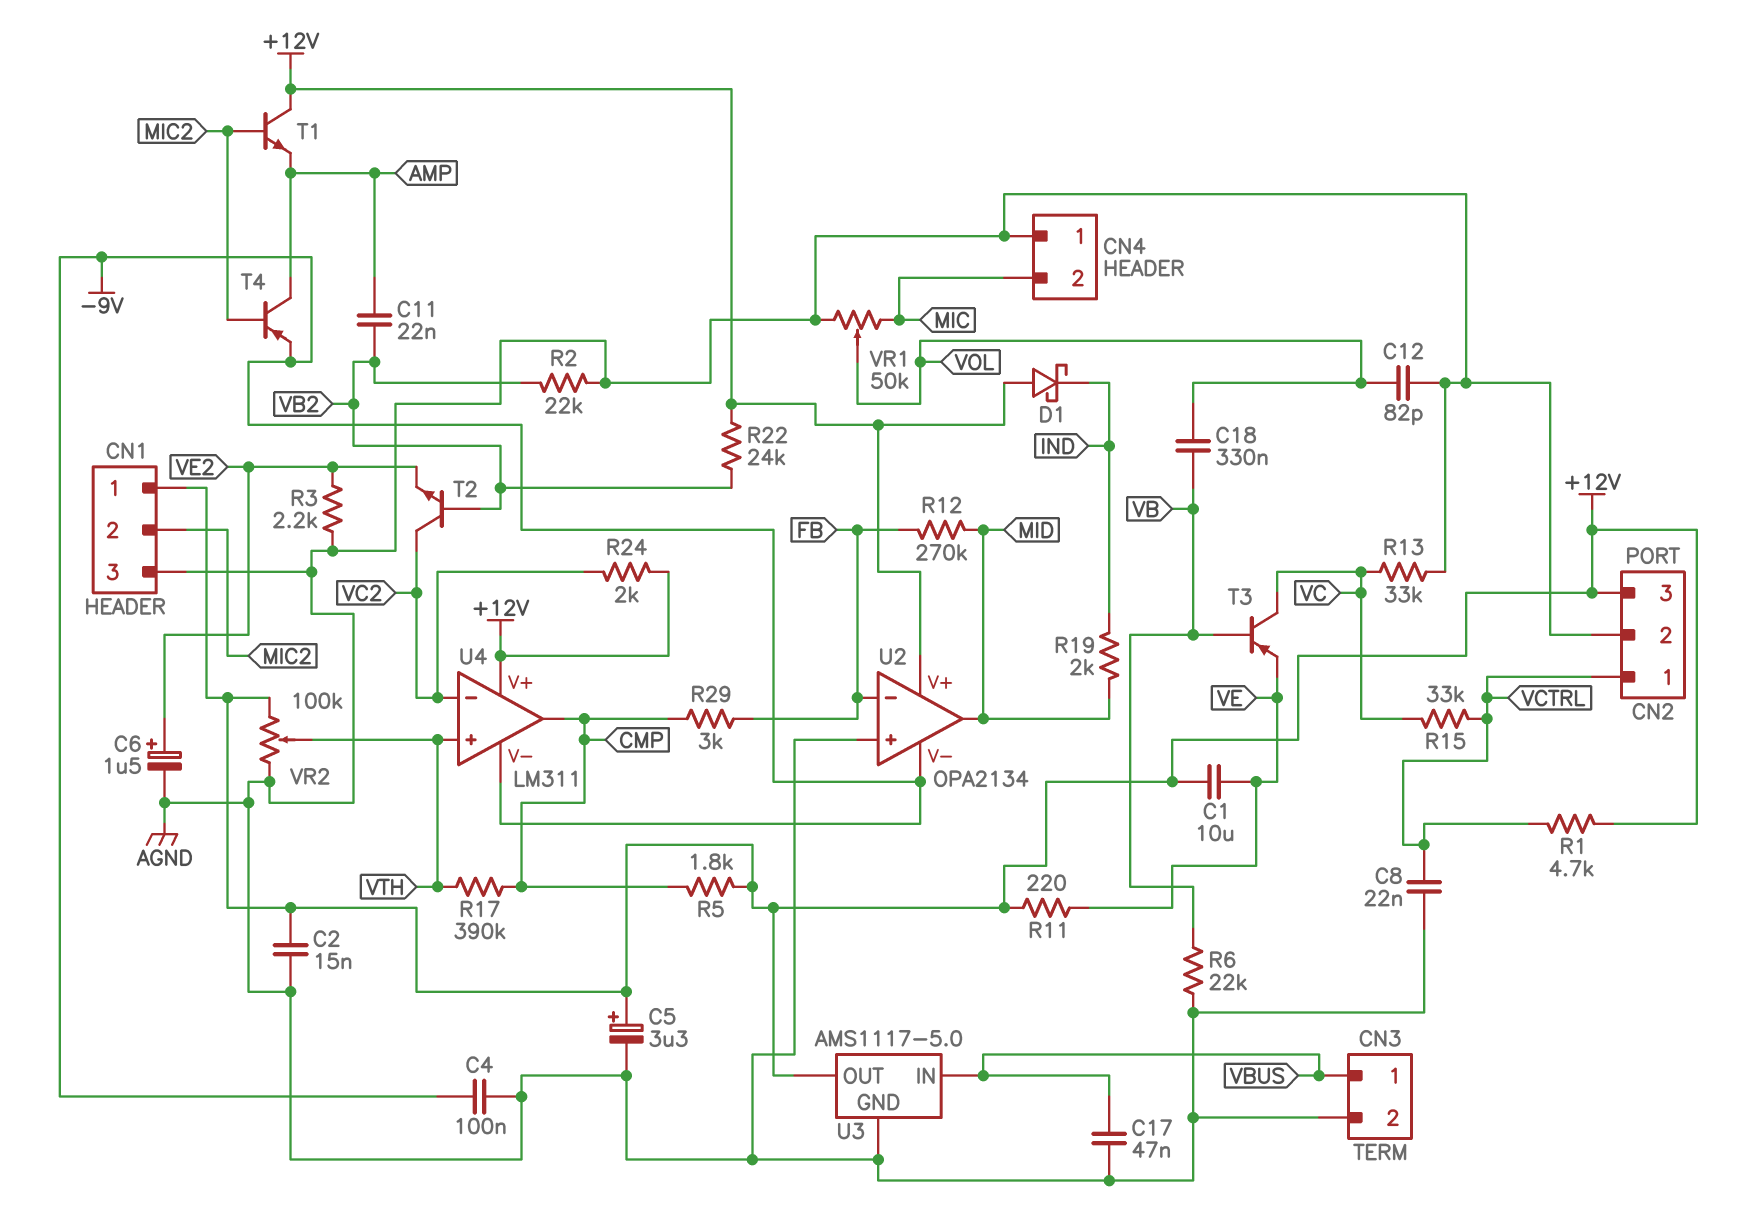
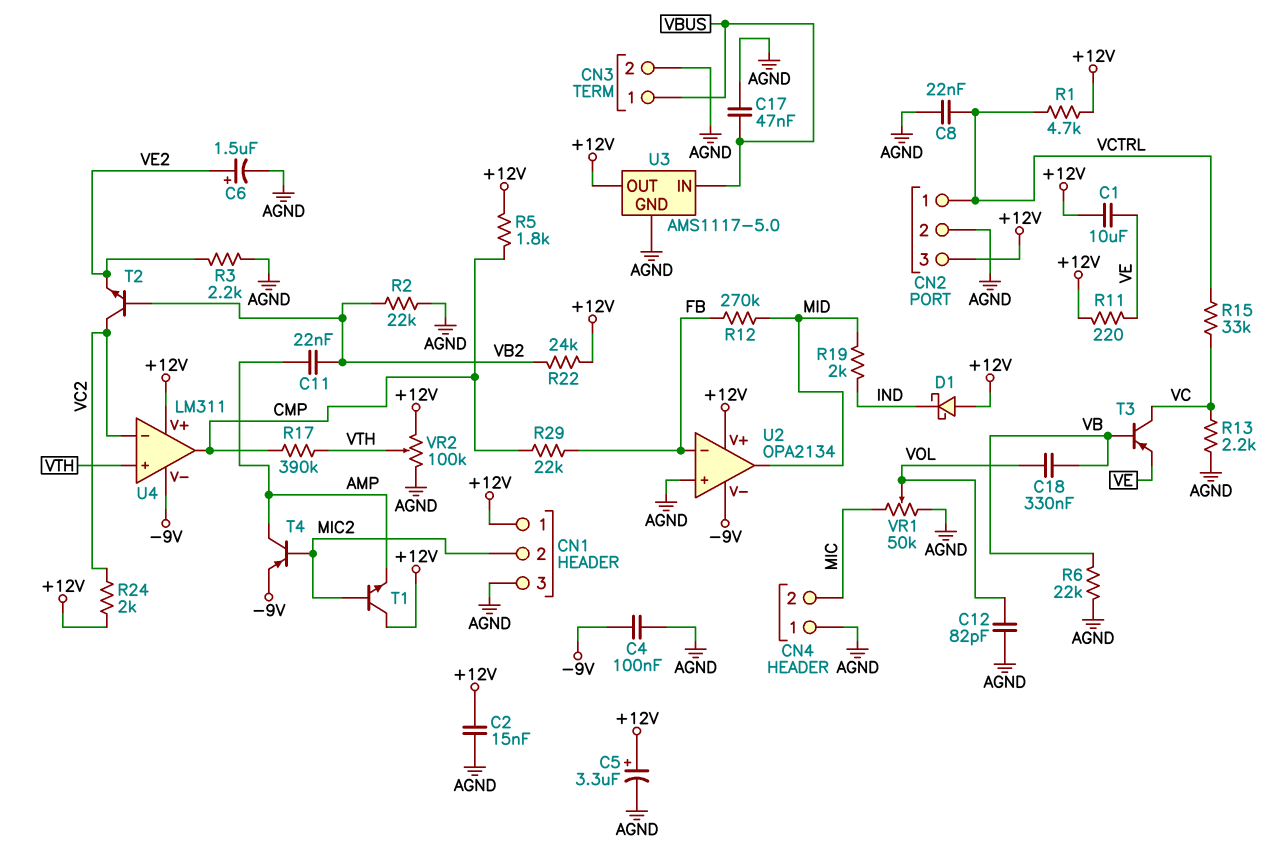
R13: 33k (AGND, VC) -> 2.2k (AGND, VC)
R29: 3k (CMP, FB) -> 22k (CMP, FB)

